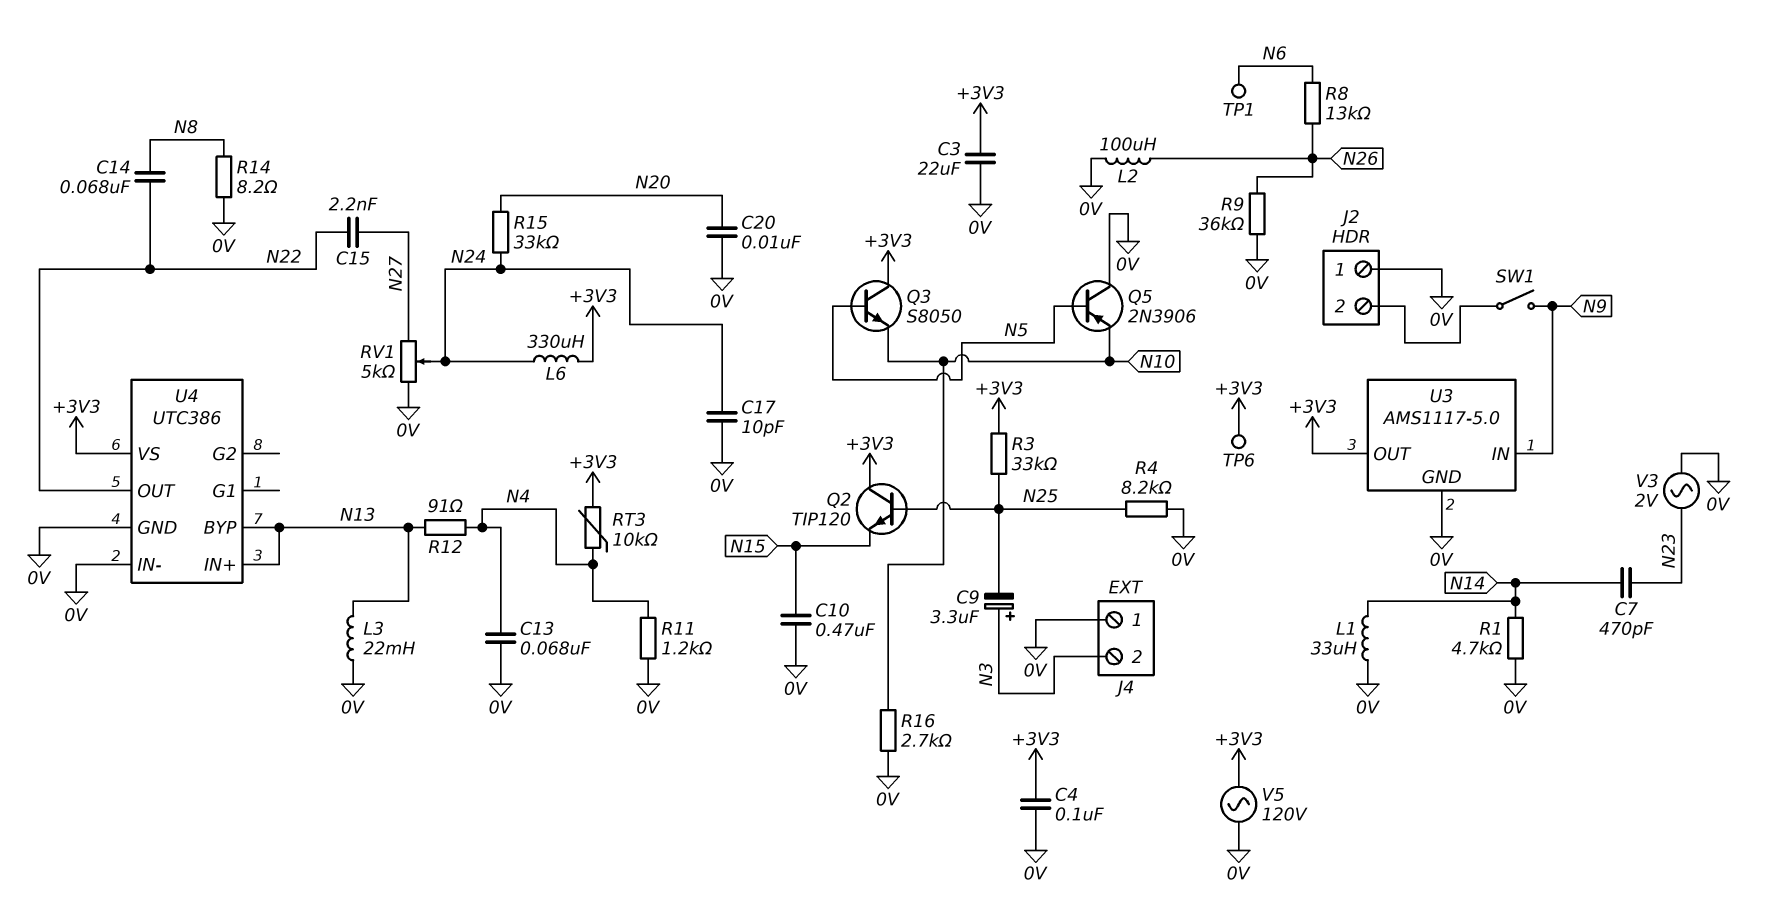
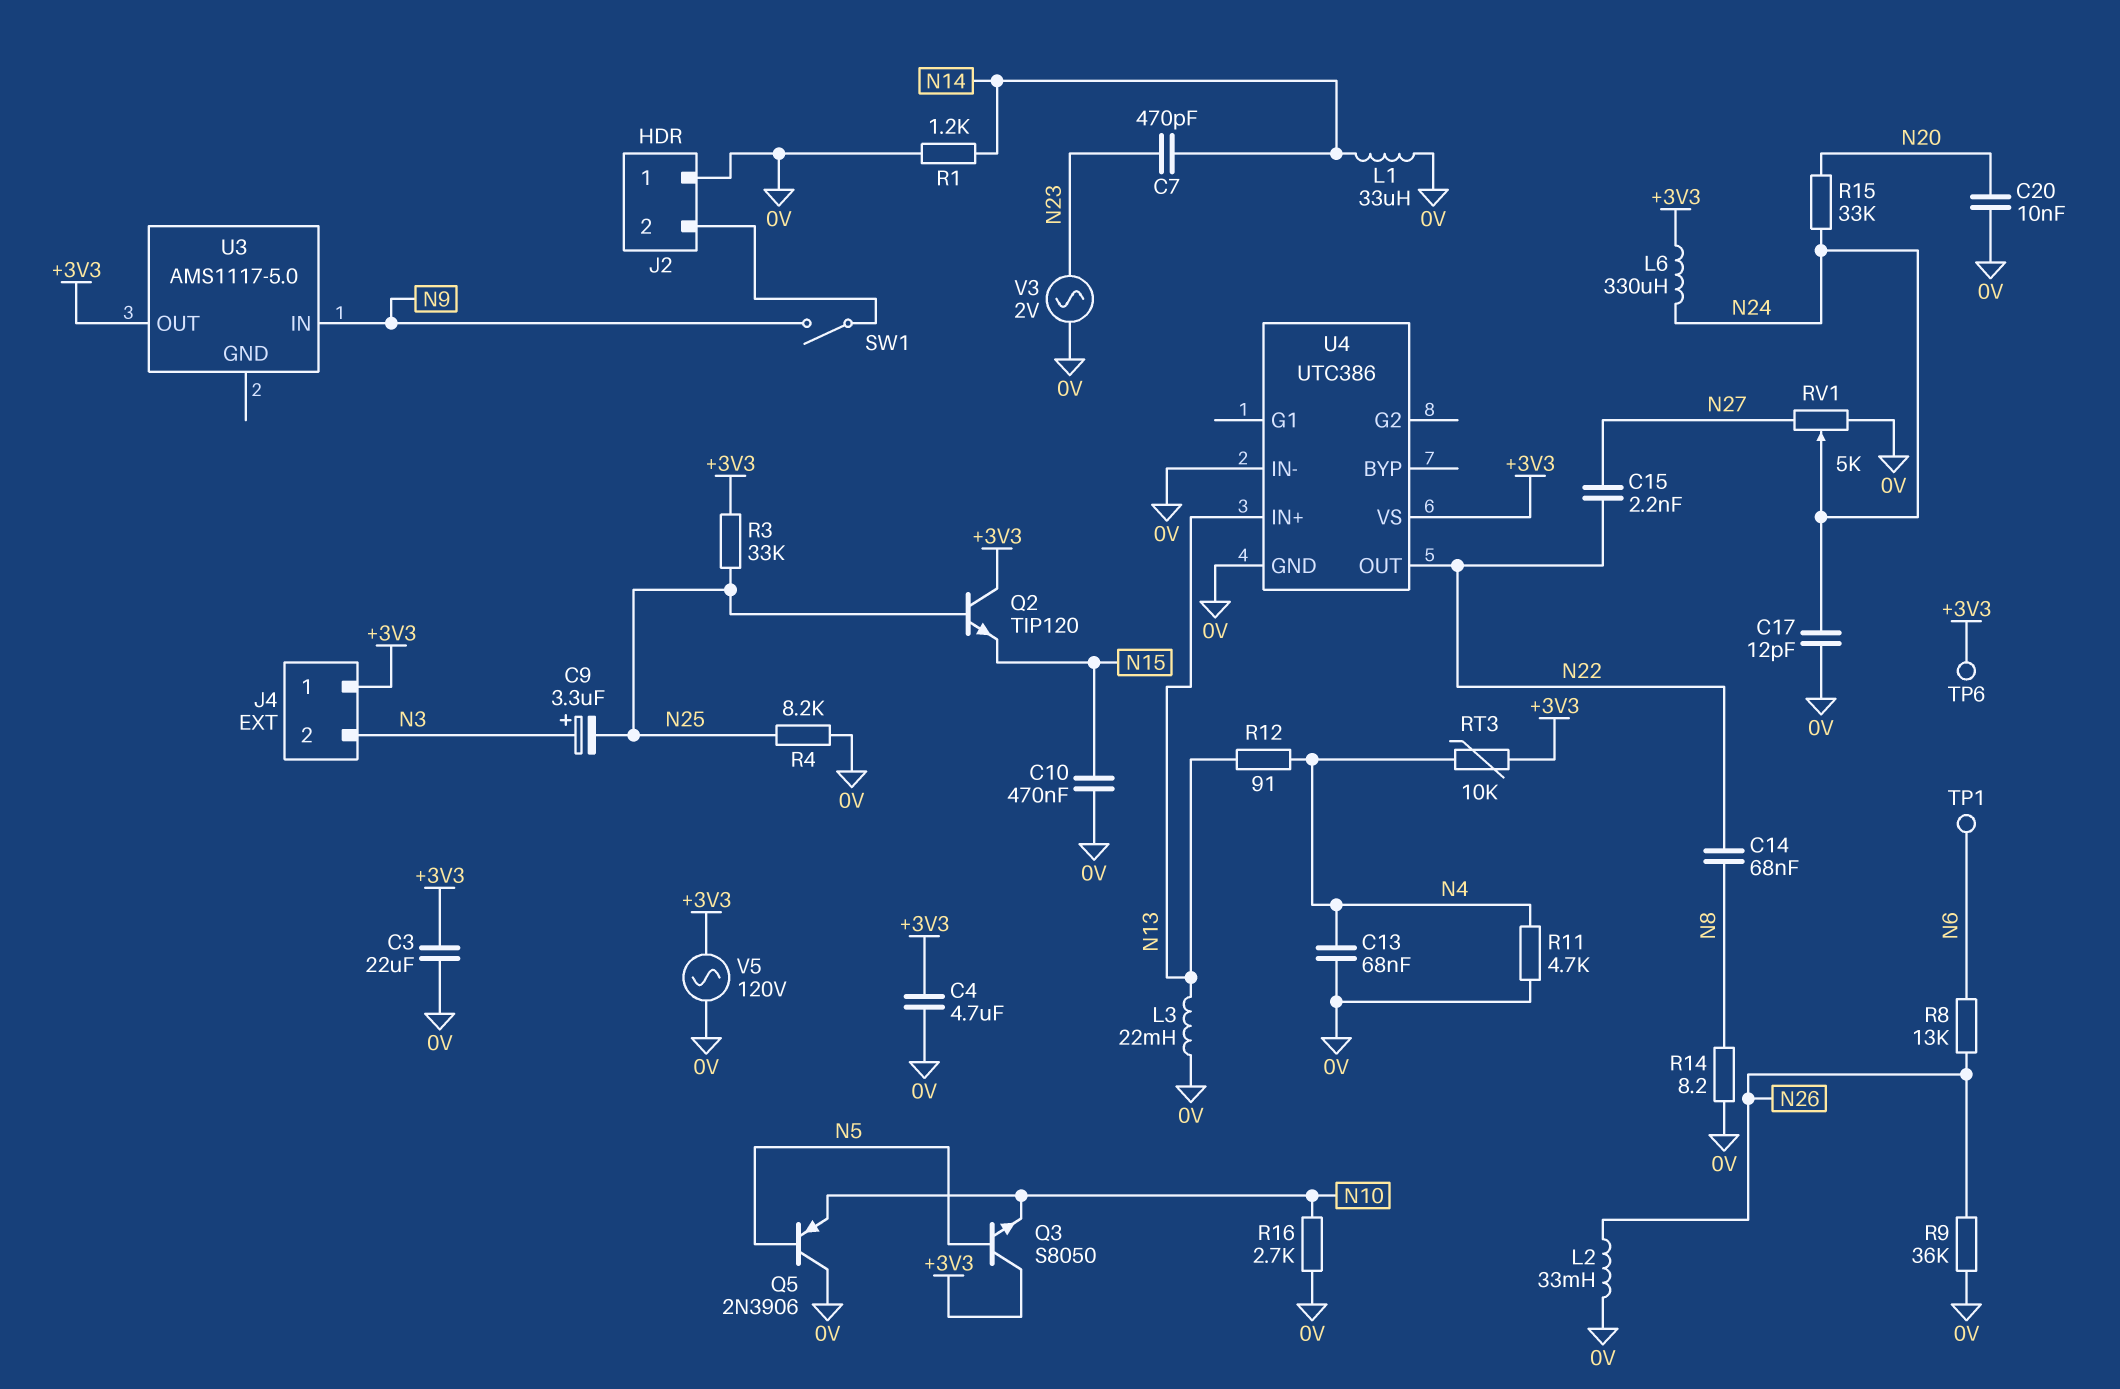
C4: 100nF (+3V3, 0V) -> 4.7uF (+3V3, 0V)
C17: 10pF (0V, N24) -> 12pF (0V, N24)
J4 pin 1: 0V -> +3V3
L2: 100uH (0V, N26) -> 33mH (0V, N26)
R1: 4.7k (0V, N14) -> 1.2k (0V, N14)
R11: 1.2k (0V, N4) -> 4.7k (0V, N4)
U3 pin GND: 0V -> none
U4 pin BYP: N13 -> none

